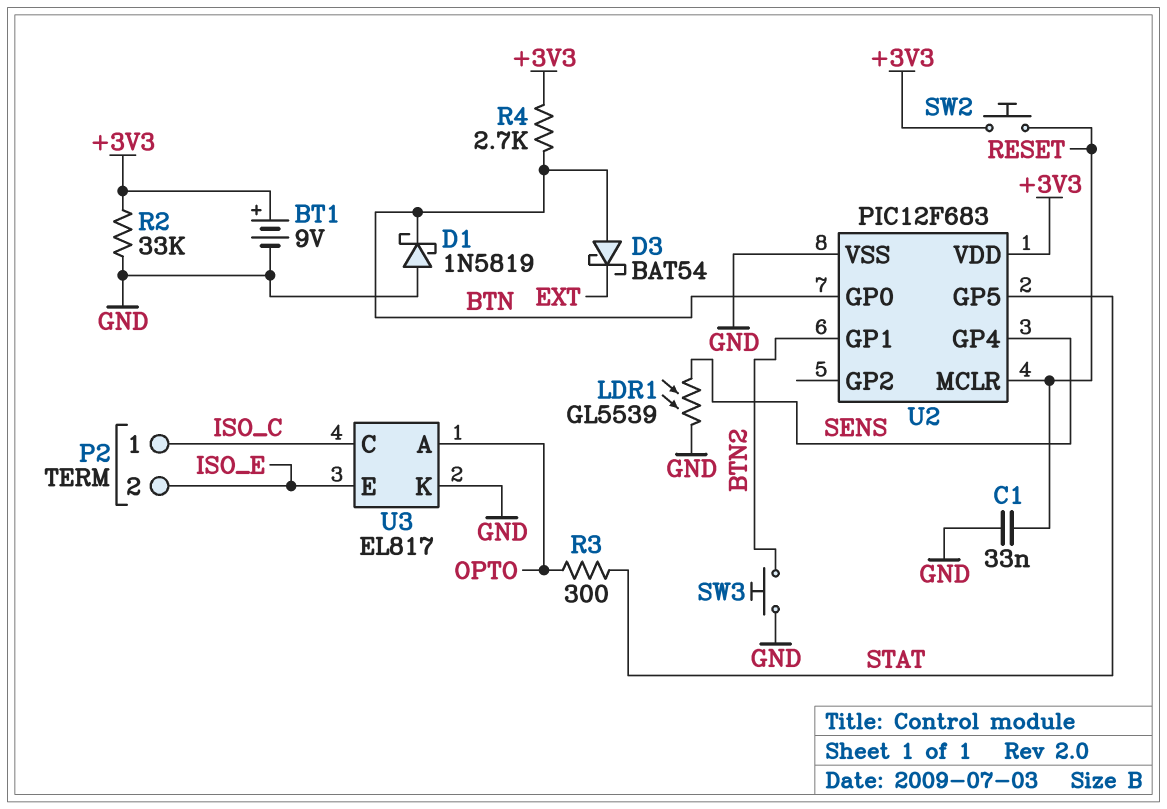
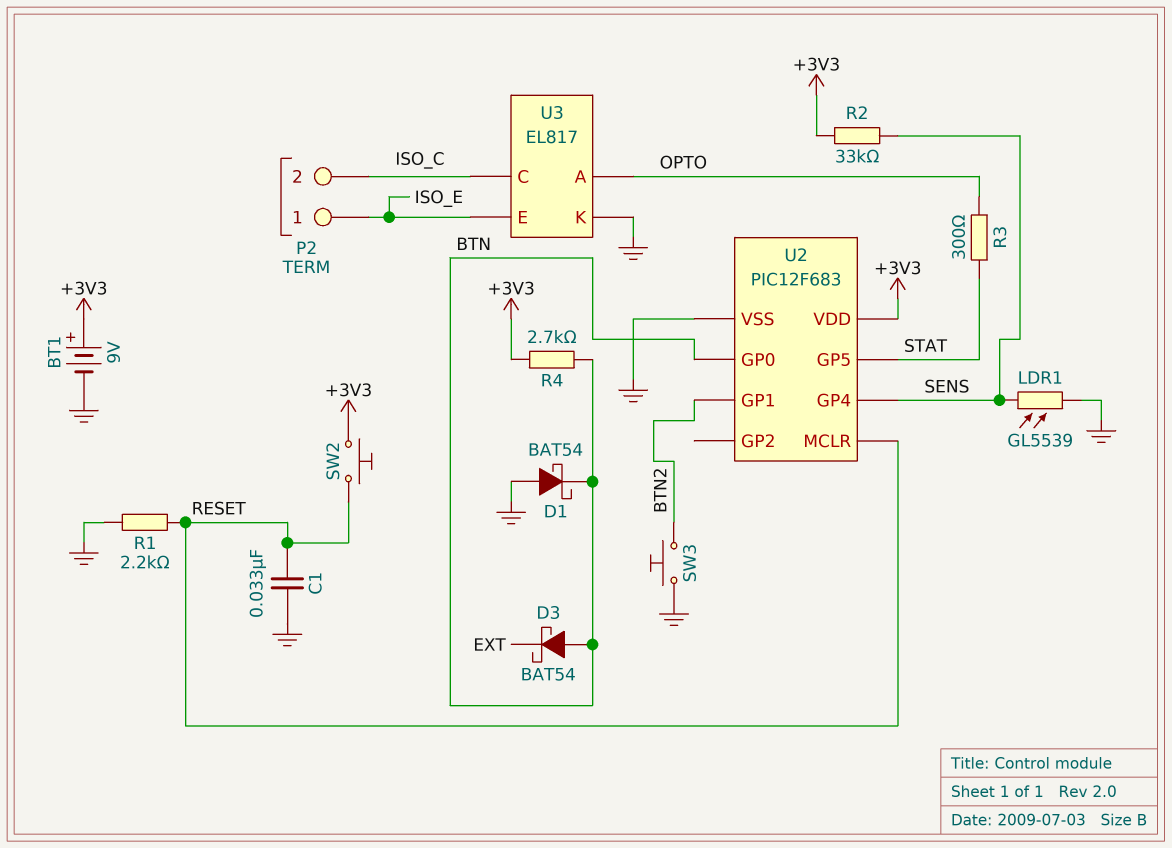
D1: schottky 1N5819 (A GND, K BTN) -> schottky BAT54 (A GND, K BTN)
P2 pin 1: ISO_C -> ISO_E
P2 pin 2: ISO_E -> ISO_C
R1: none -> 2.2k (GND, RESET)
R2: 33k (+3V3, GND) -> 33k (+3V3, SENS)

